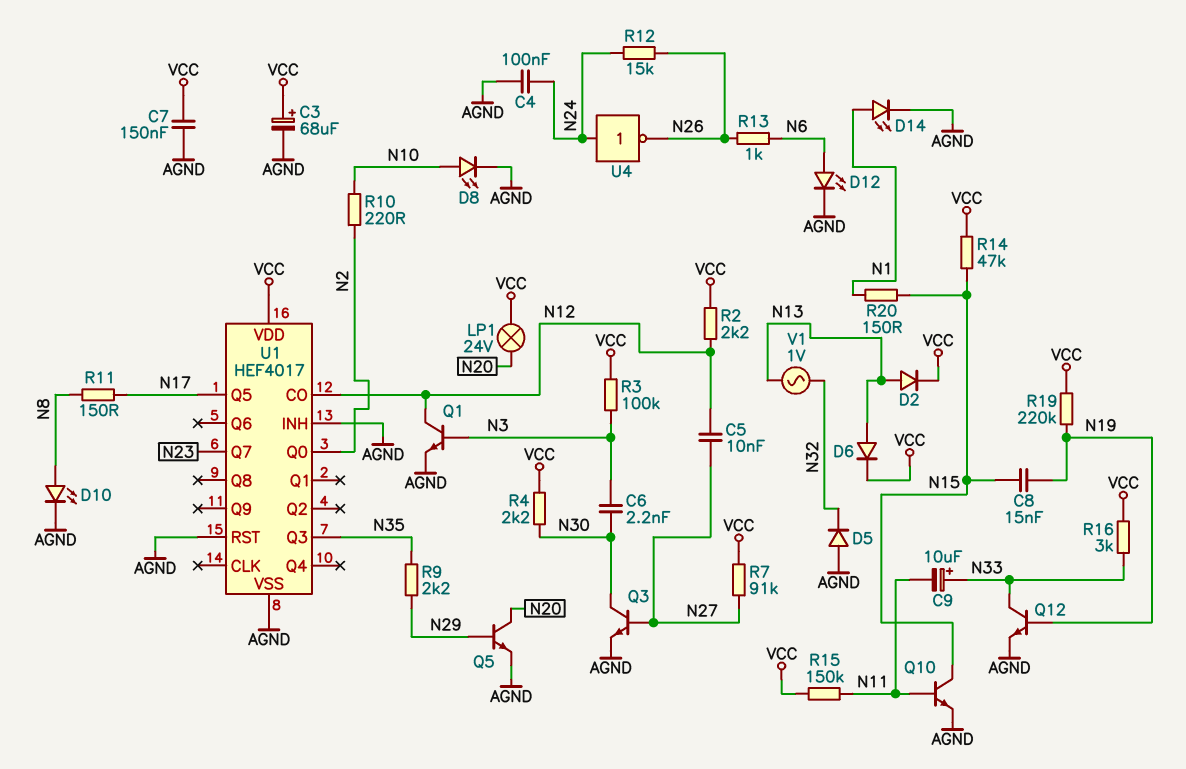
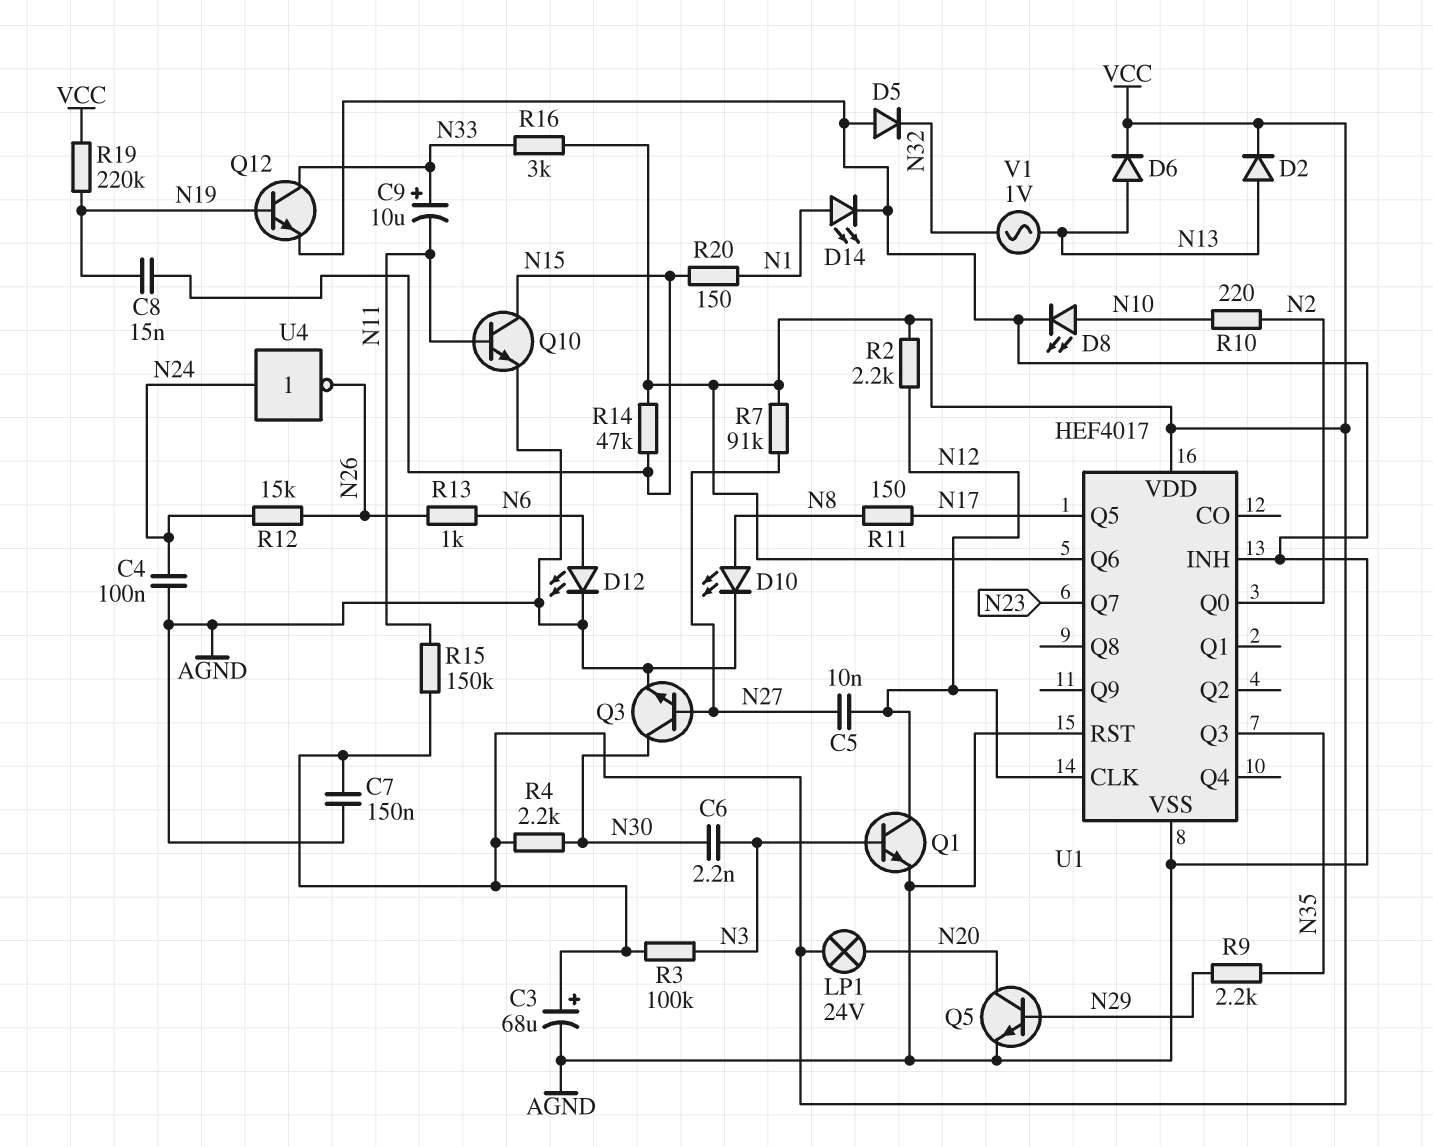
U1 pin CLK: none -> N12
U1 pin CO: N12 -> none
U1 pin Q6: none -> VCC

